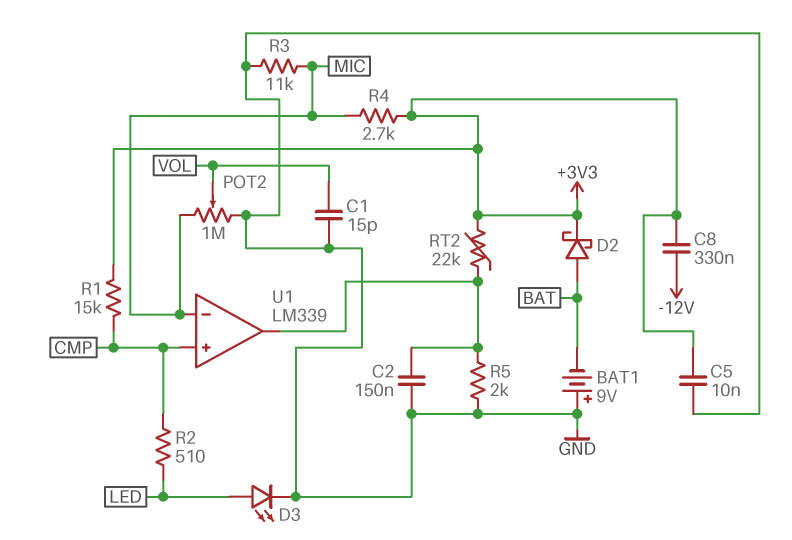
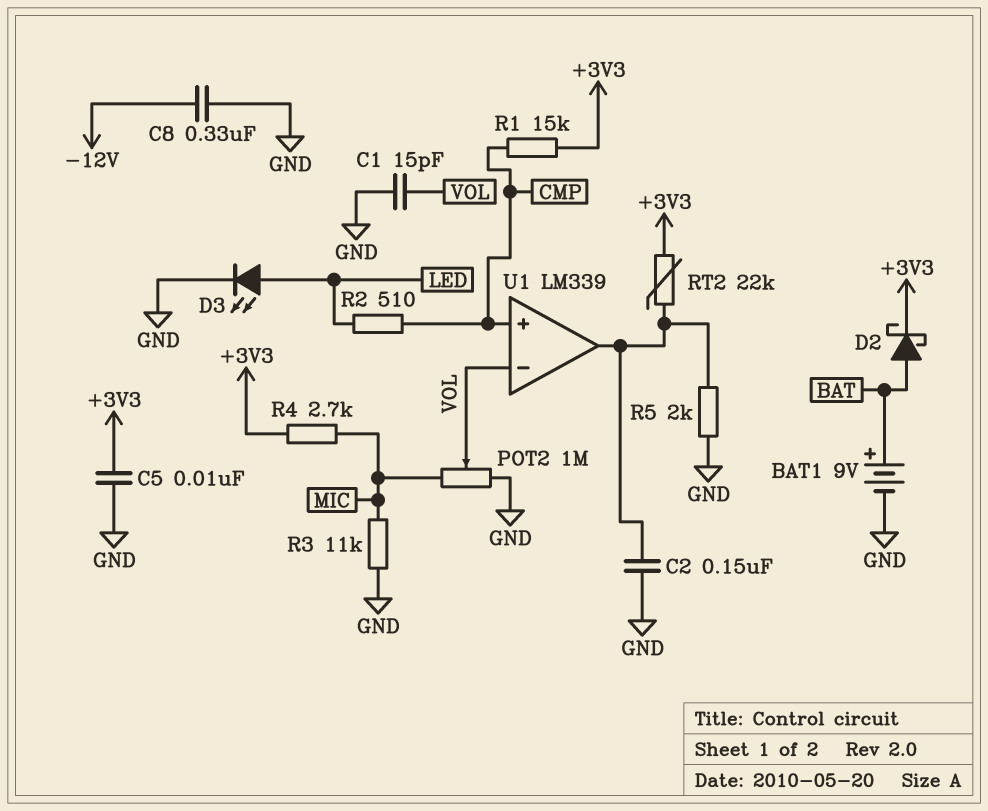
BAT1: 9V (plus GND, minus BAT) -> 9V (plus BAT, minus GND)
C8: 330nF (+3V3, -12V) -> 330nF (-12V, GND)
U1 pin in-: MIC -> VOL

